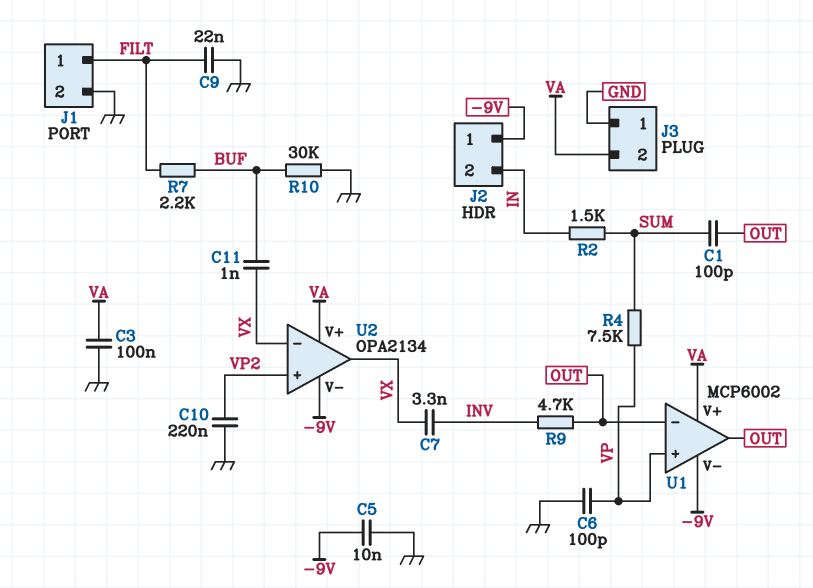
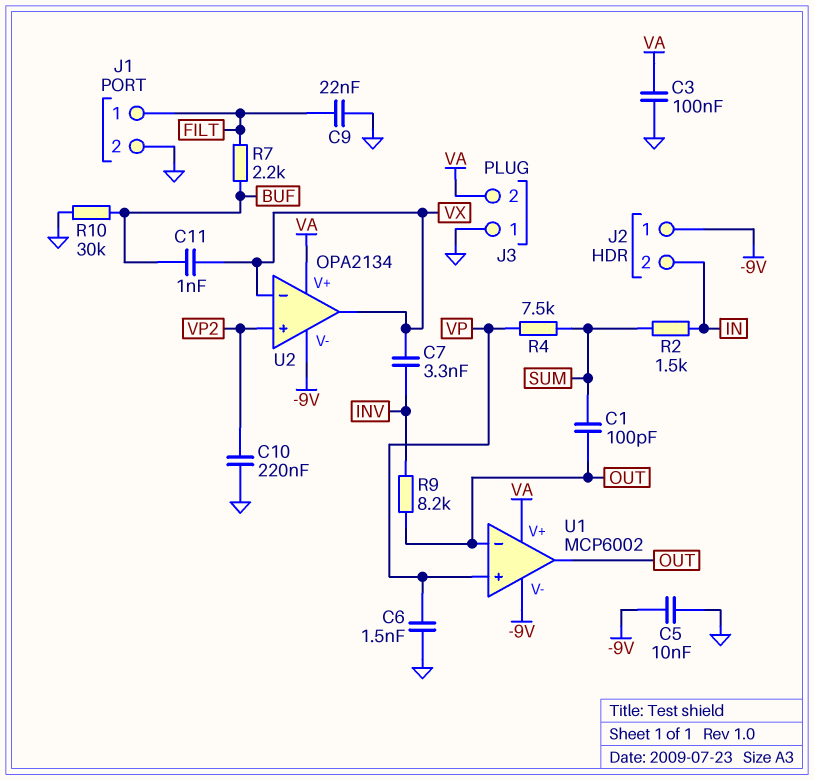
C6: 100pF (GND, VP) -> 1.5nF (GND, VP)
R9: 4.7k (INV, OUT) -> 8.2k (INV, OUT)

